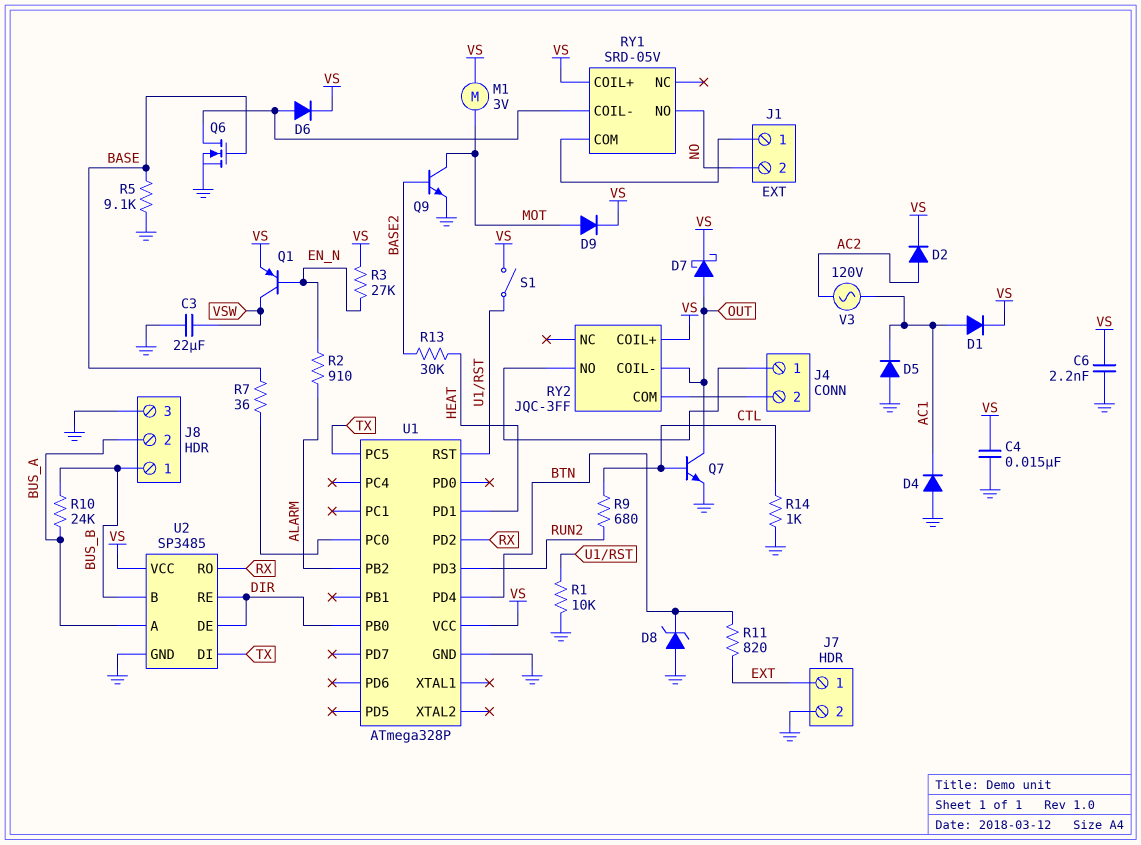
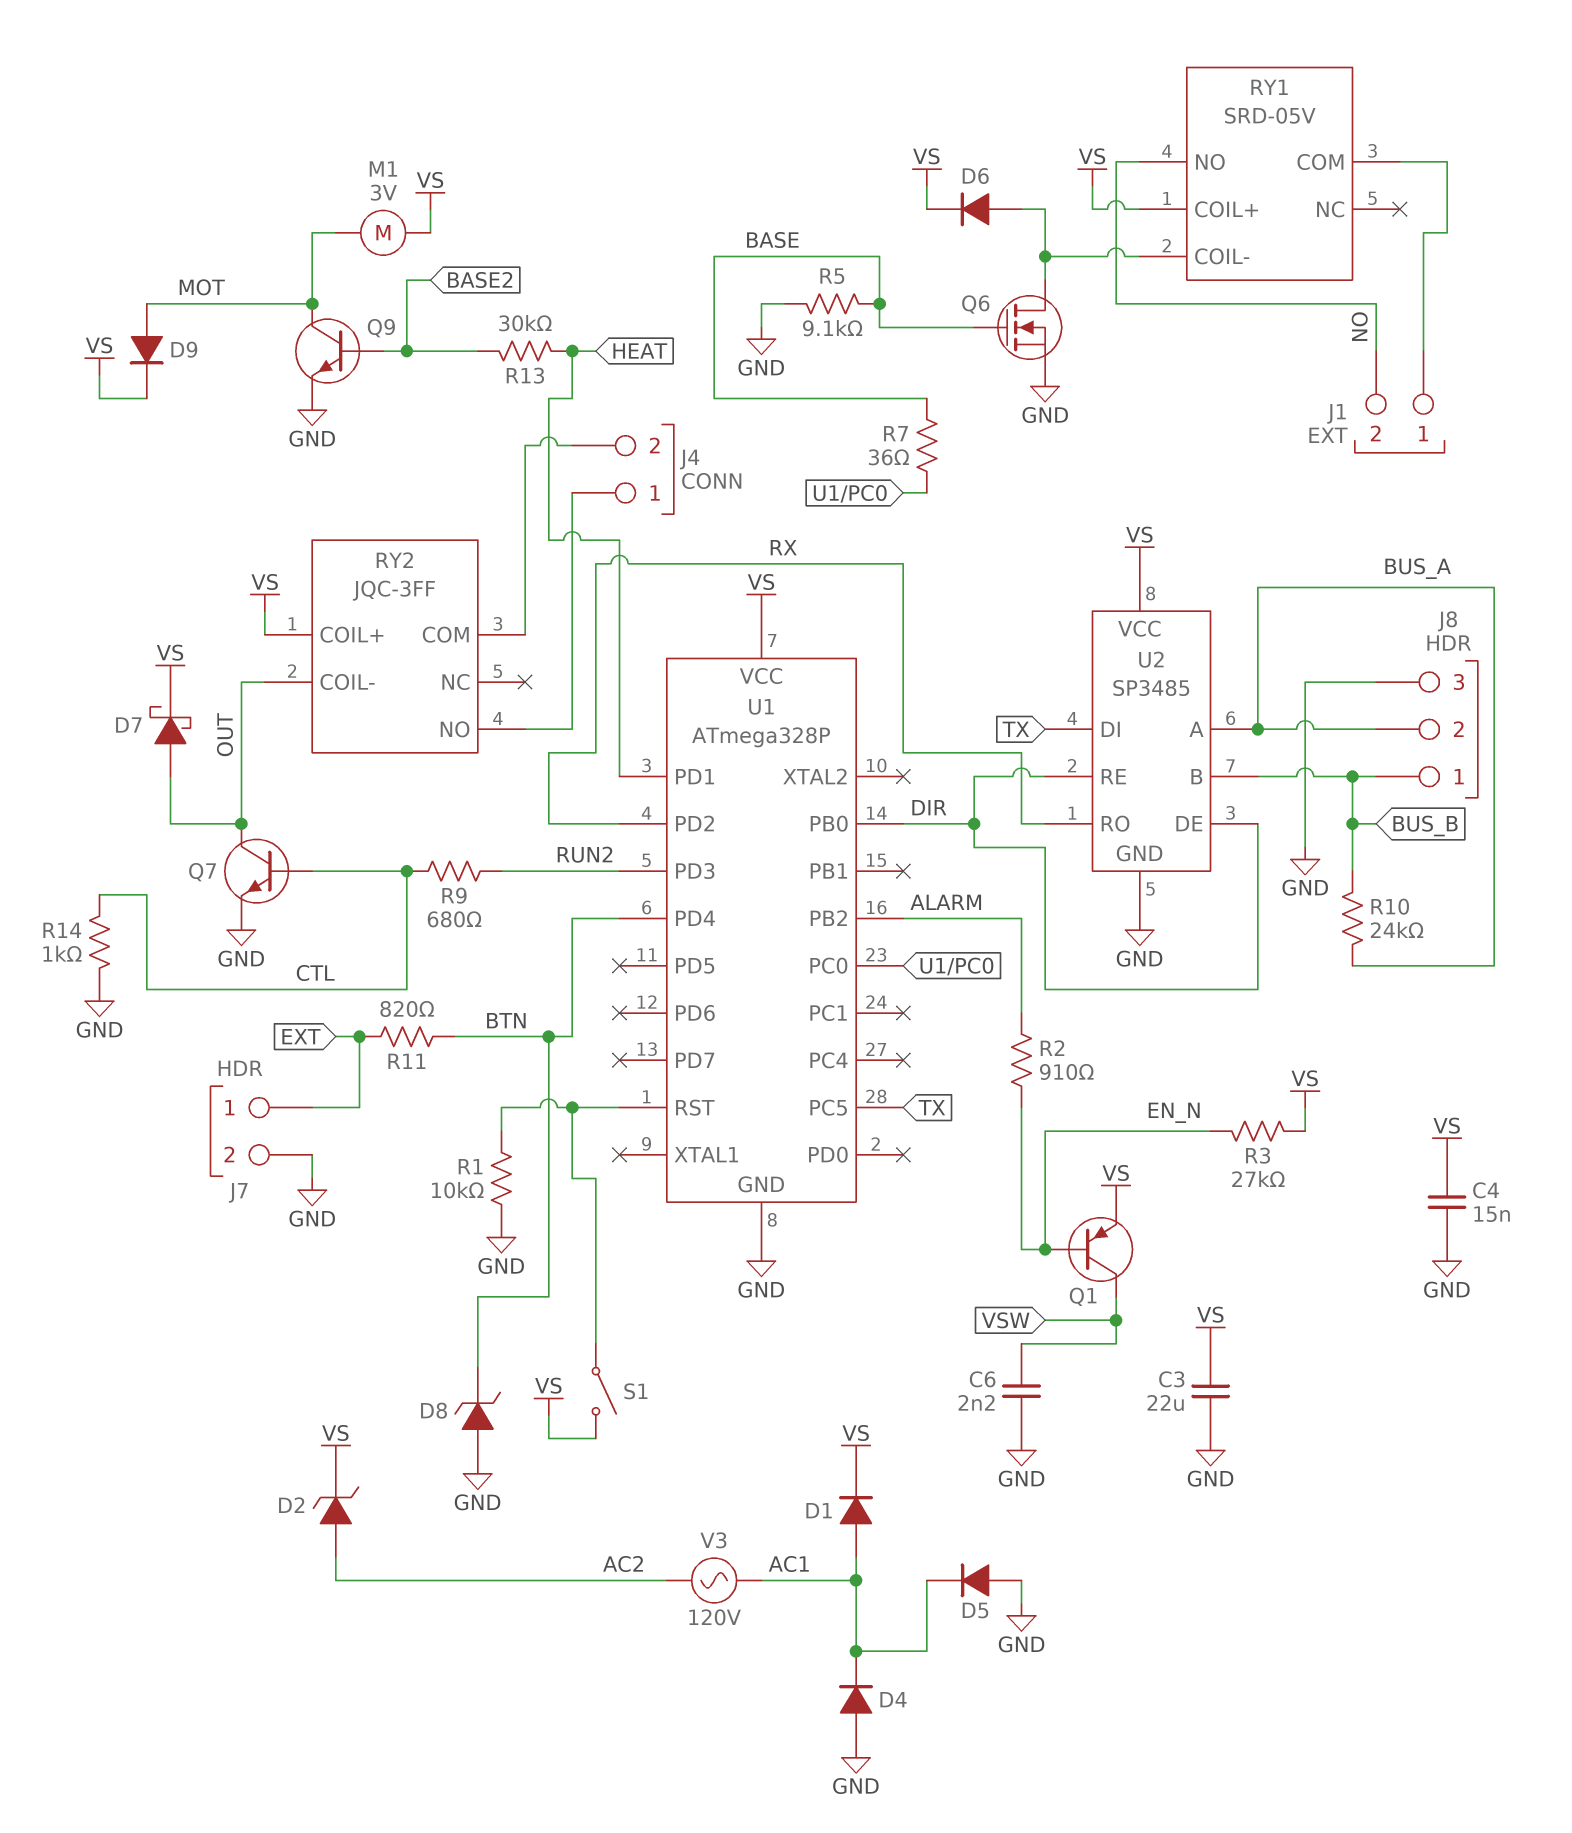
C3: 22uF (GND, VSW) -> 22uF (GND, VS)
C6: 2.2nF (GND, VS) -> 2.2nF (GND, VSW)
D2: diode (A AC2, K VS) -> zener (A AC2, K VS)

